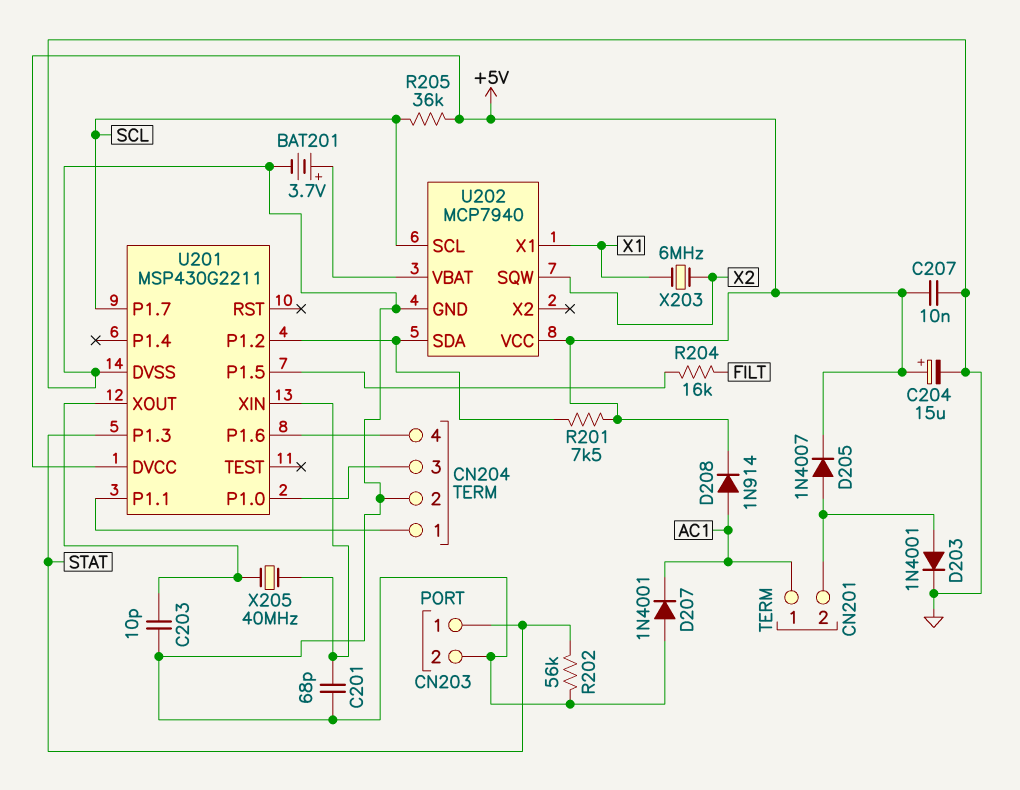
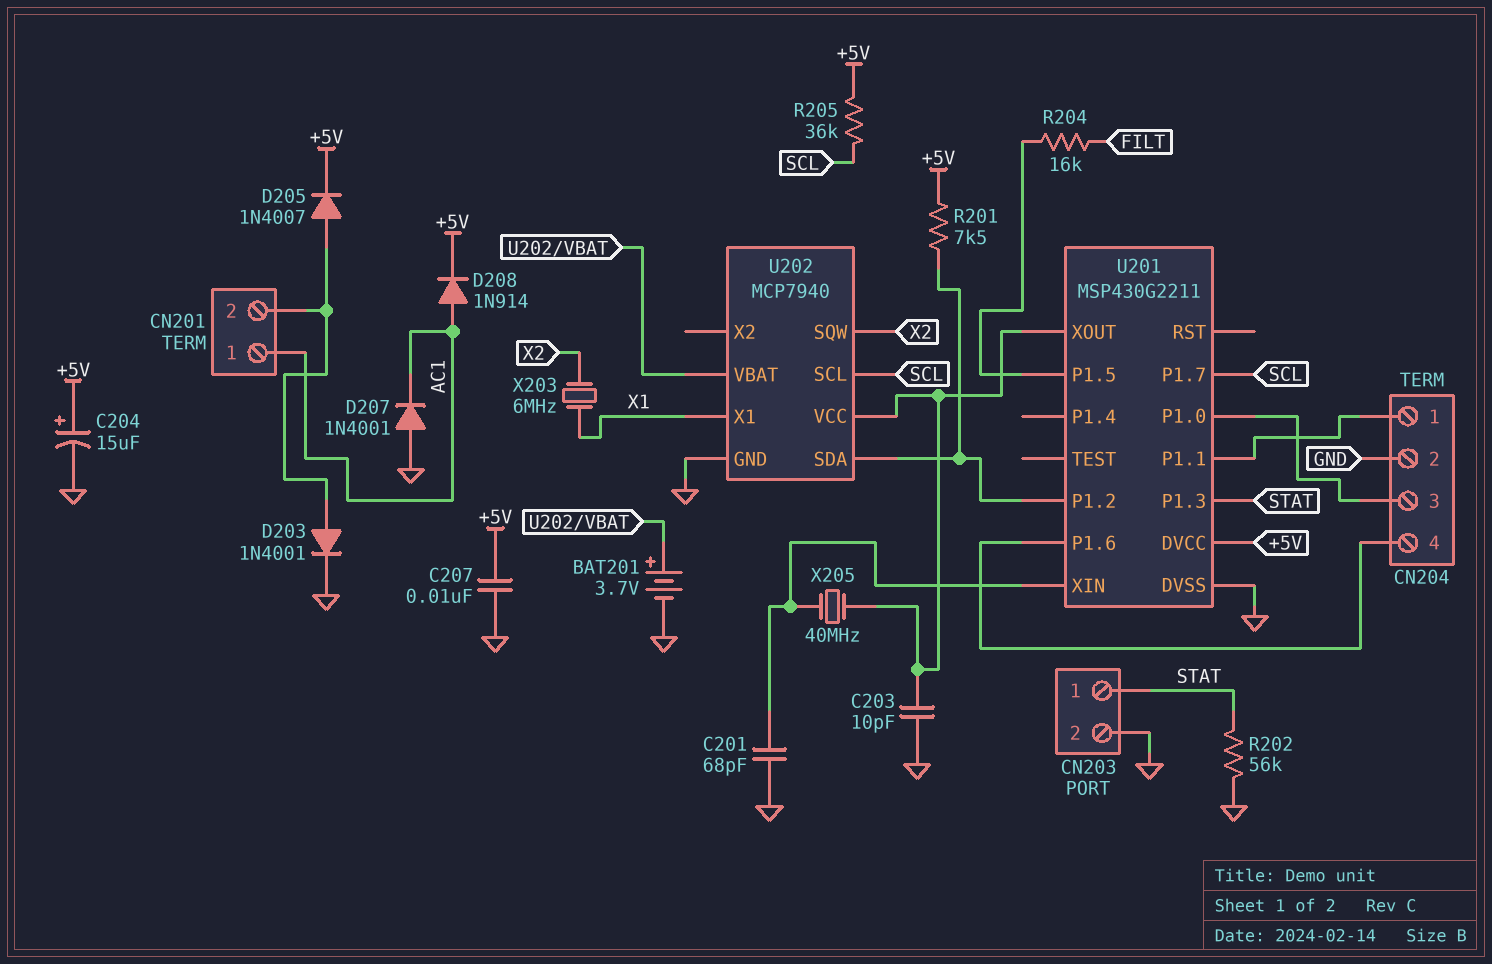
U202 pin VCC: +5V -> U201/XOUT

